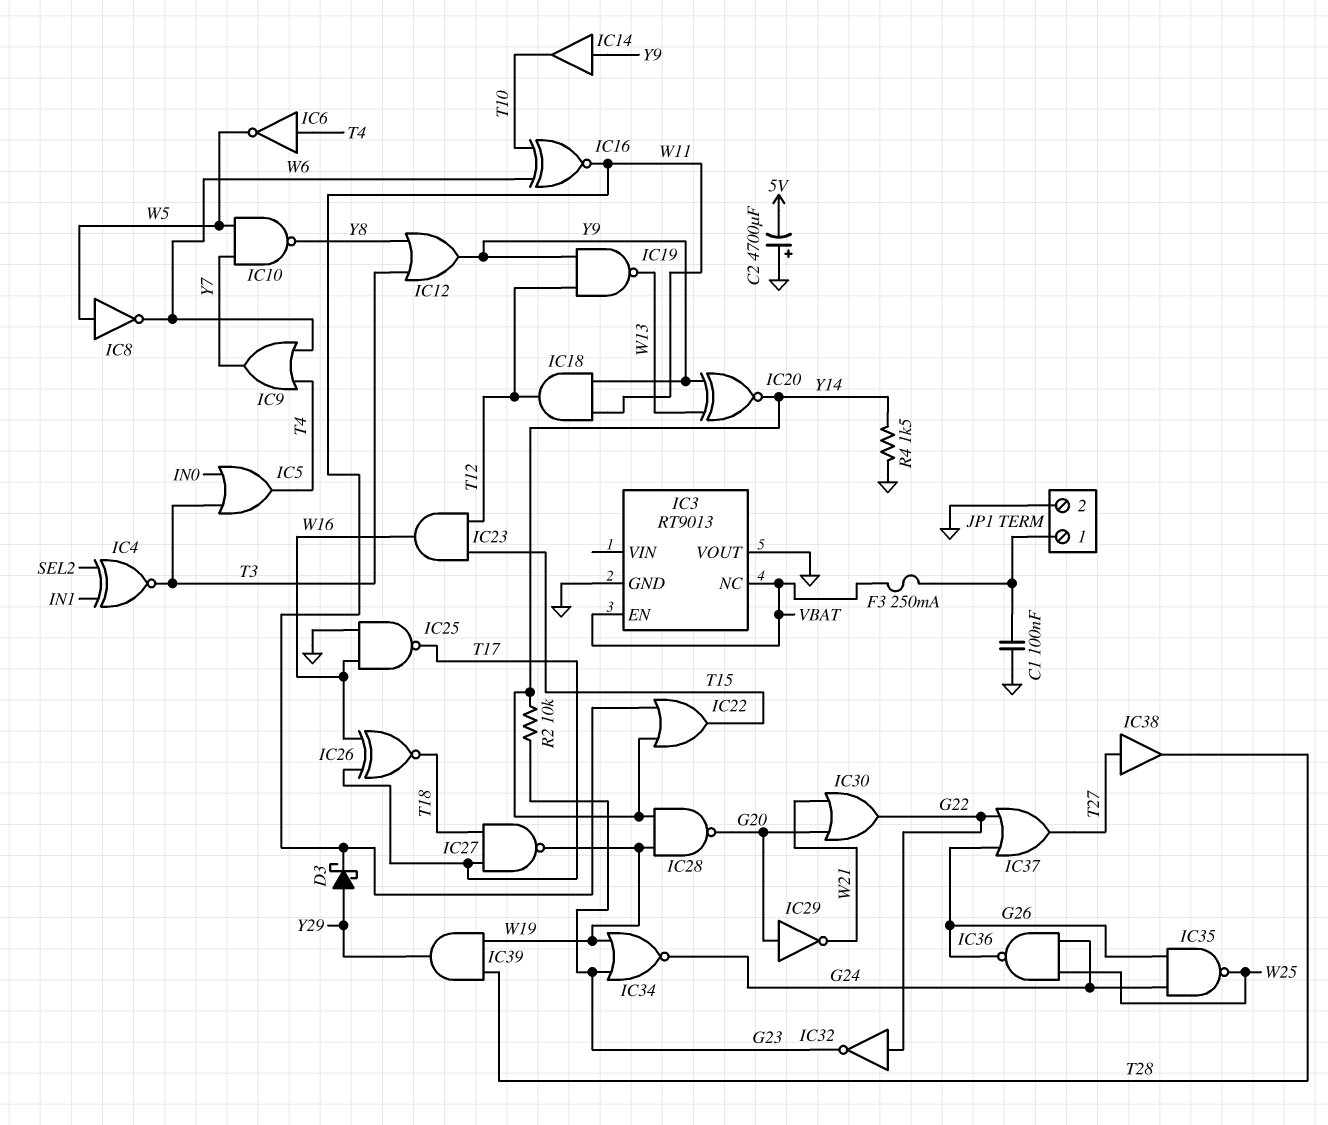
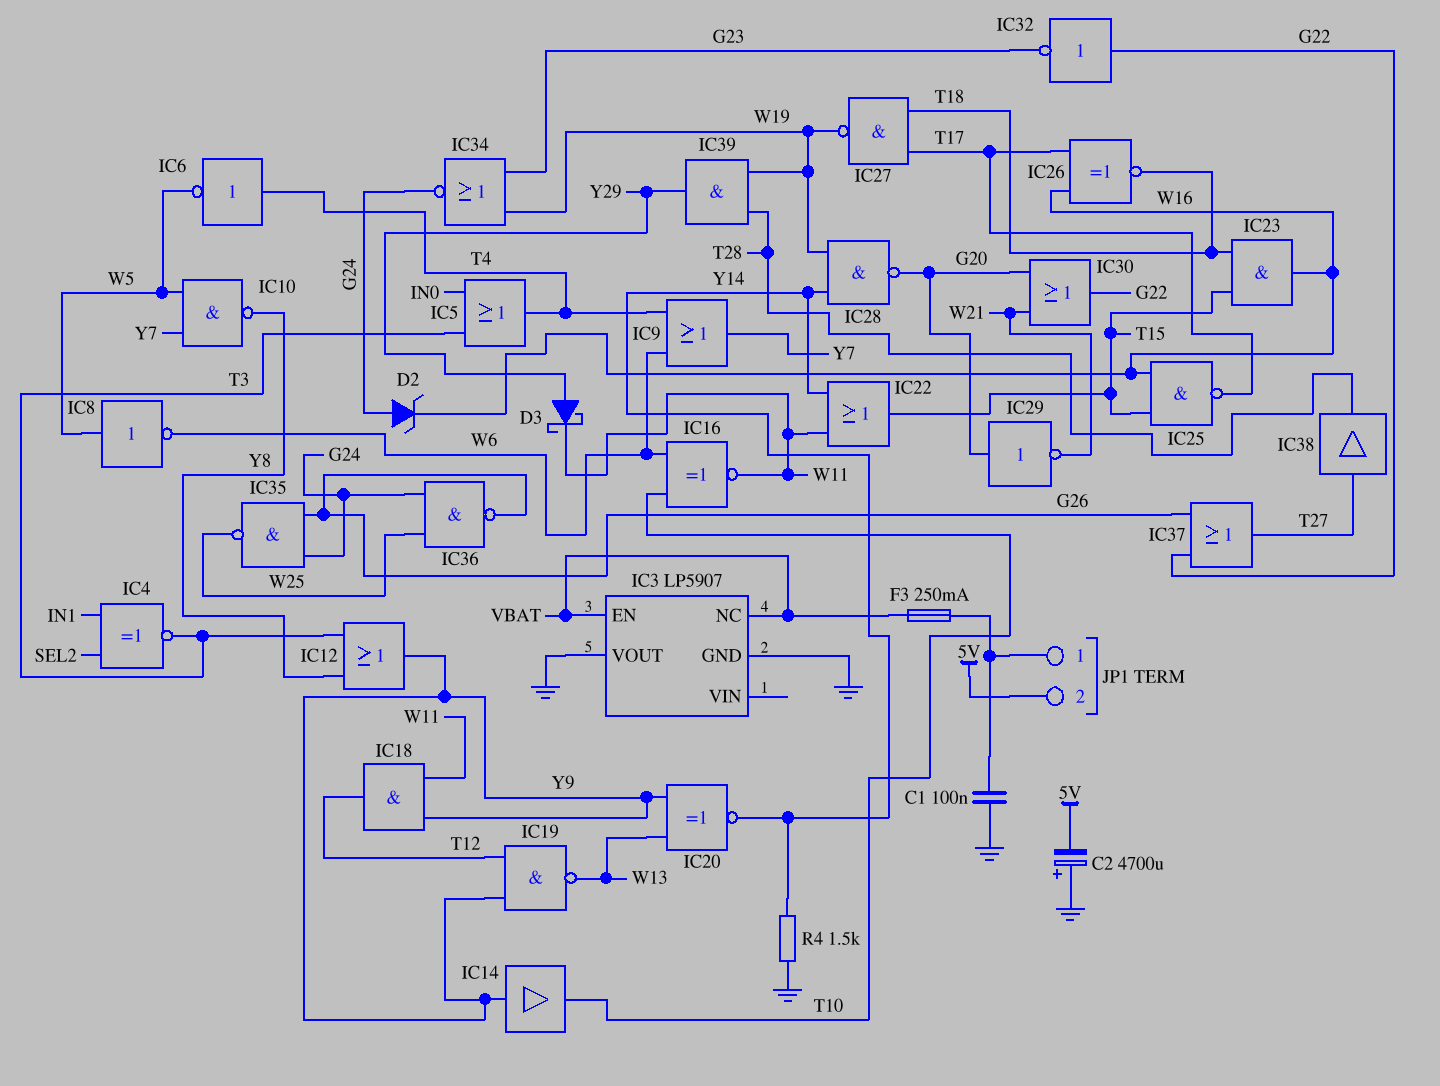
D2: none -> zener (A G24, K W16)
IC3: RT9013 -> LP5907
IC23: AND (in T12, in T15, out W16) -> AND (in T15, in T18, out W16)
IC25: NAND (in GND, in W16, out T17) -> NAND (in T15, in W16, out T17)
JP1 pin 2: GND -> 5V
R2: 10k (G23, Y14) -> none

